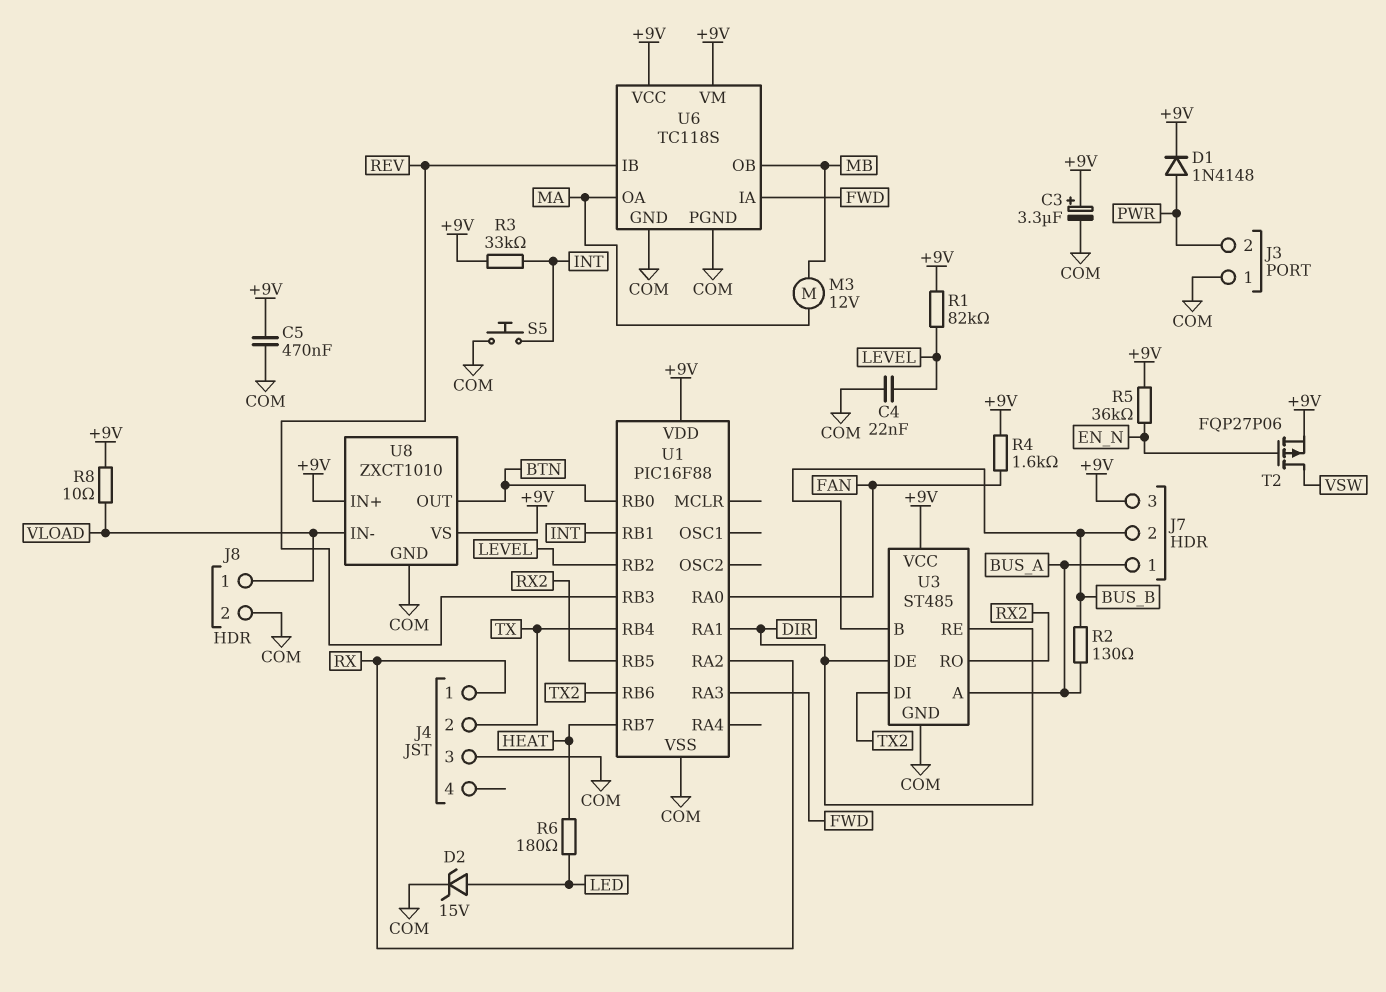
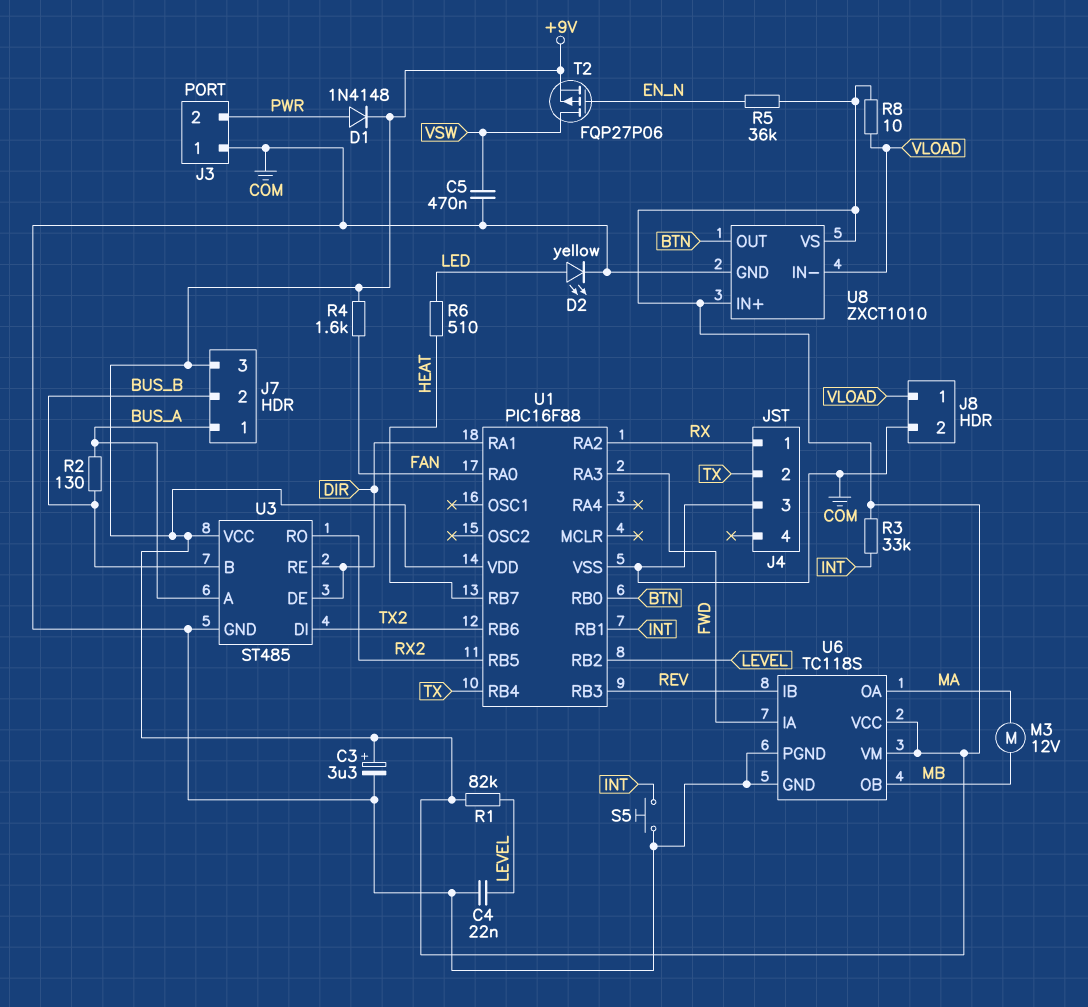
C5: 470nF (+9V, COM) -> 470nF (COM, VSW)
D2: zener 15V (A LED, K COM) -> LED yellow (A LED, K COM)
R6: 180 (HEAT, LED) -> 510 (HEAT, LED)

